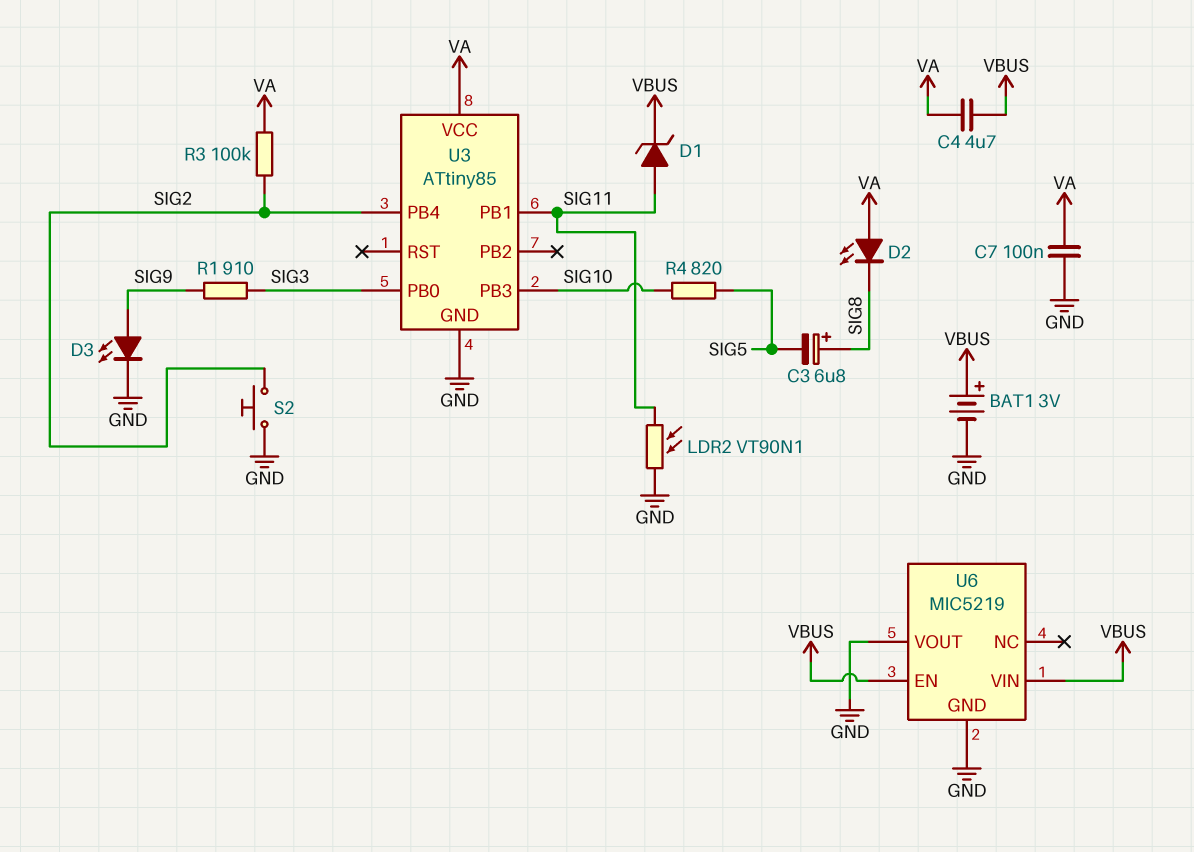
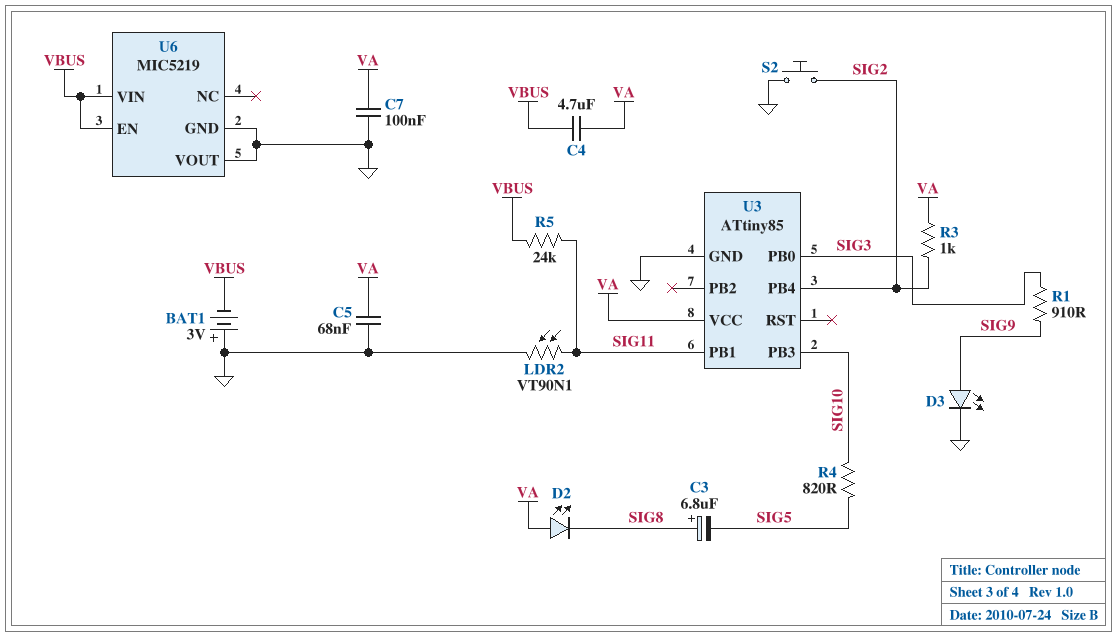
BAT1: 3V (plus VBUS, minus GND) -> 3V (plus GND, minus VBUS)
C5: none -> 68nF (GND, VA)
D1: zener (A SIG11, K VBUS) -> none
R3: 100k (SIG2, VA) -> 1k (SIG2, VA)
R5: none -> 24k (SIG11, VBUS)

